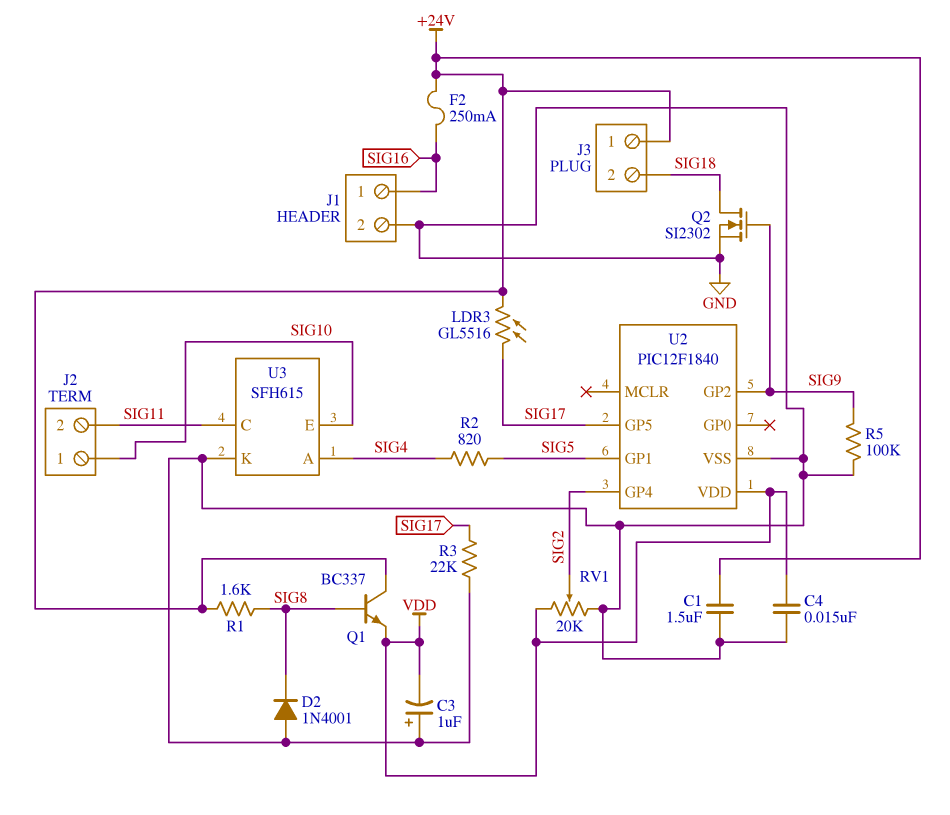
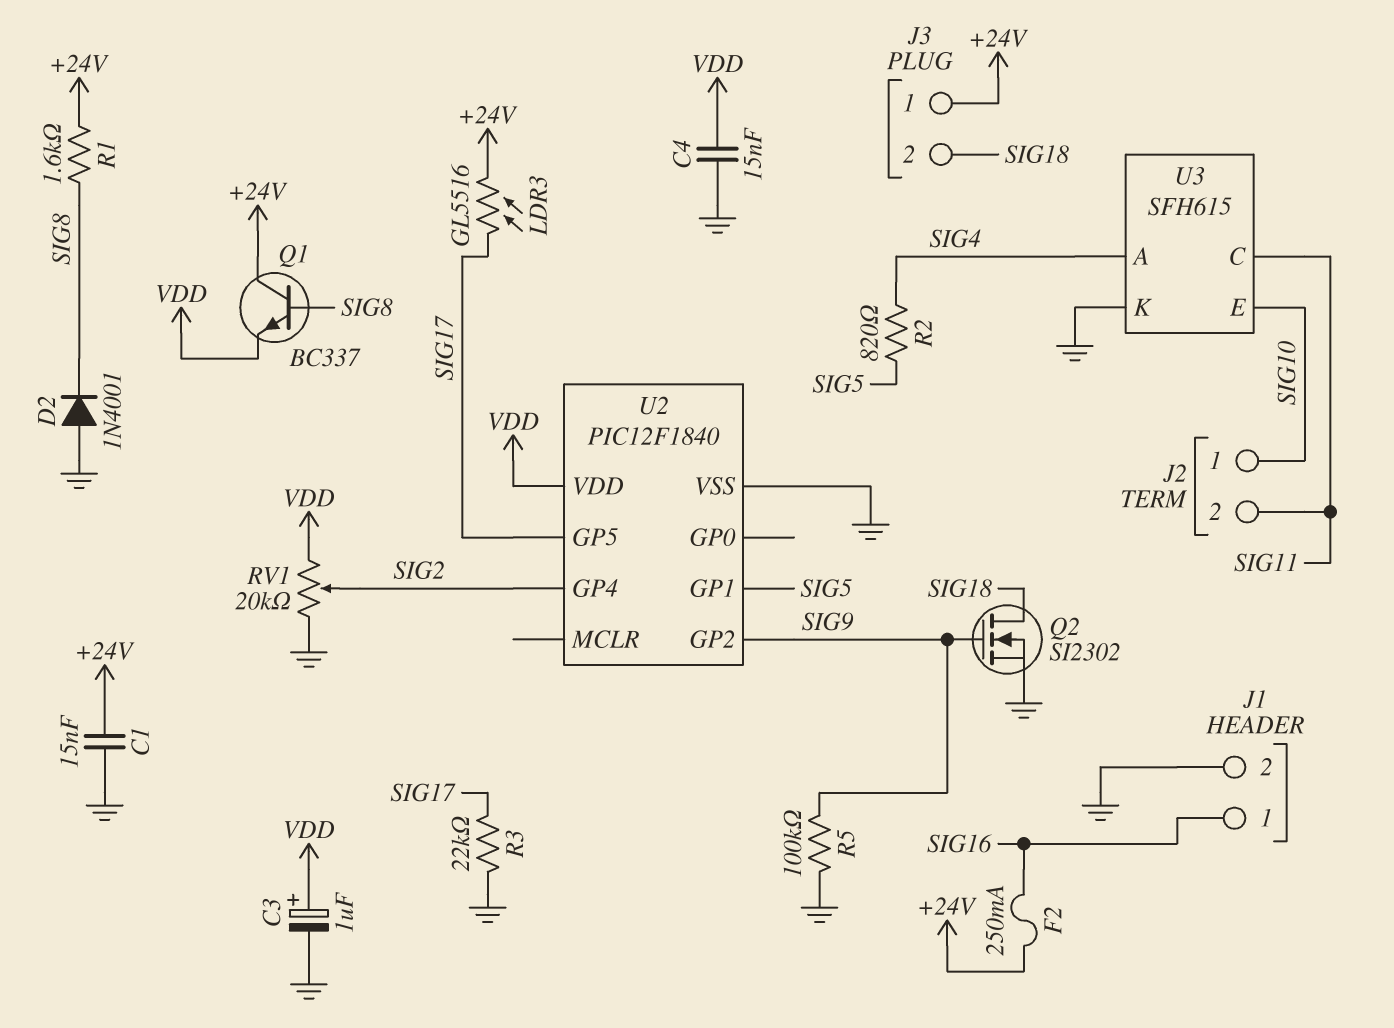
C1: 1.5uF (+24V, GND) -> 15nF (+24V, GND)
C3: 1uF (plus GND, minus VDD) -> 1uF (plus VDD, minus GND)

